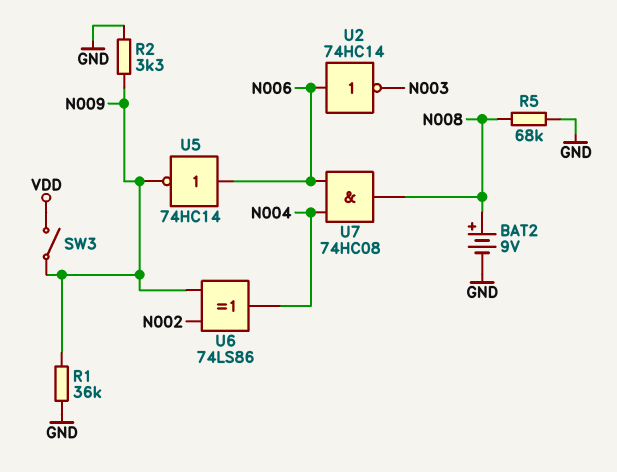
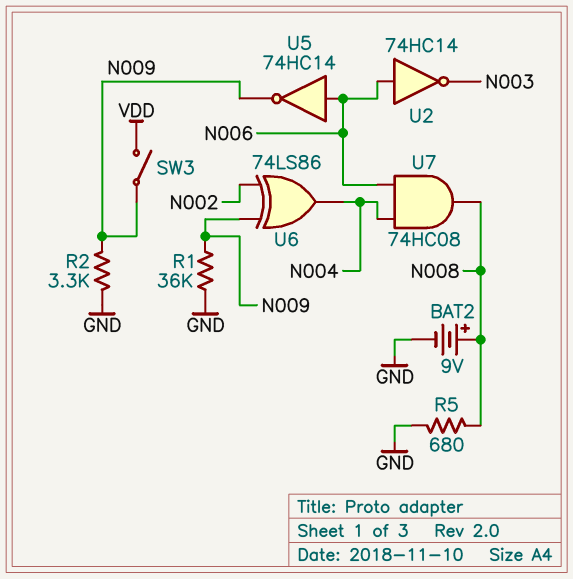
R5: 68k (GND, N008) -> 680 (GND, N008)

